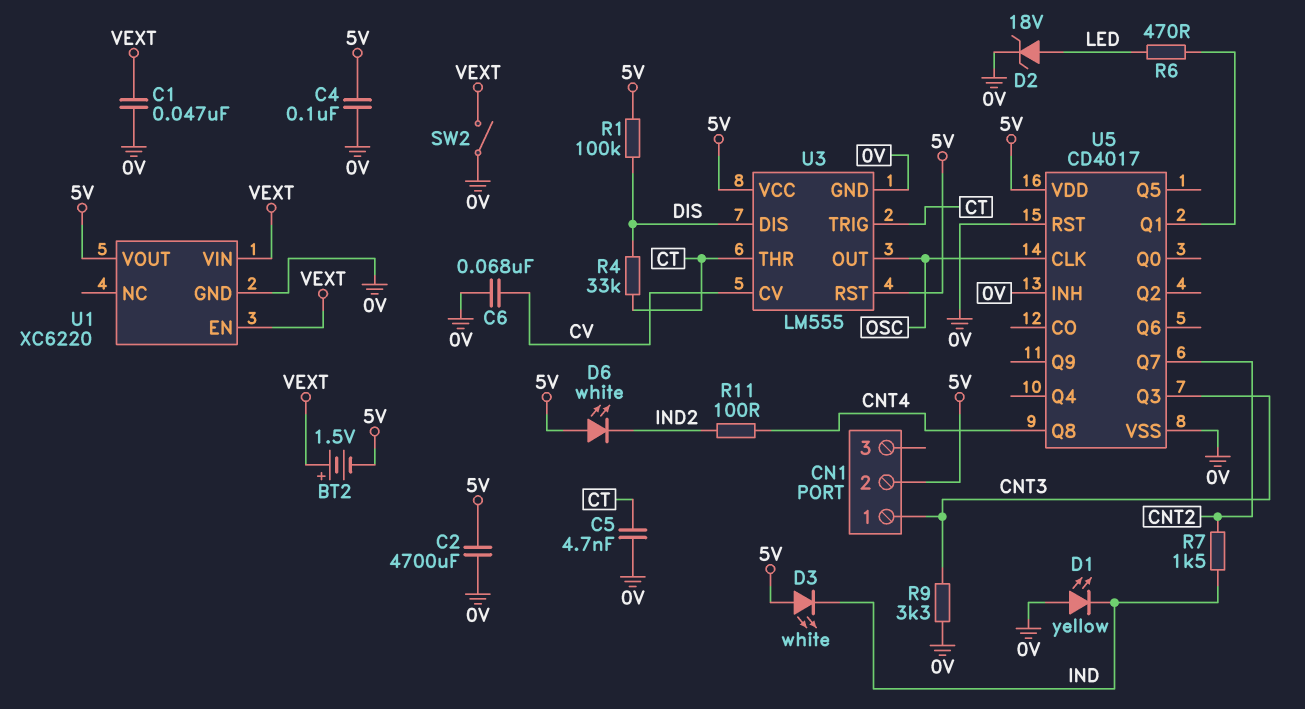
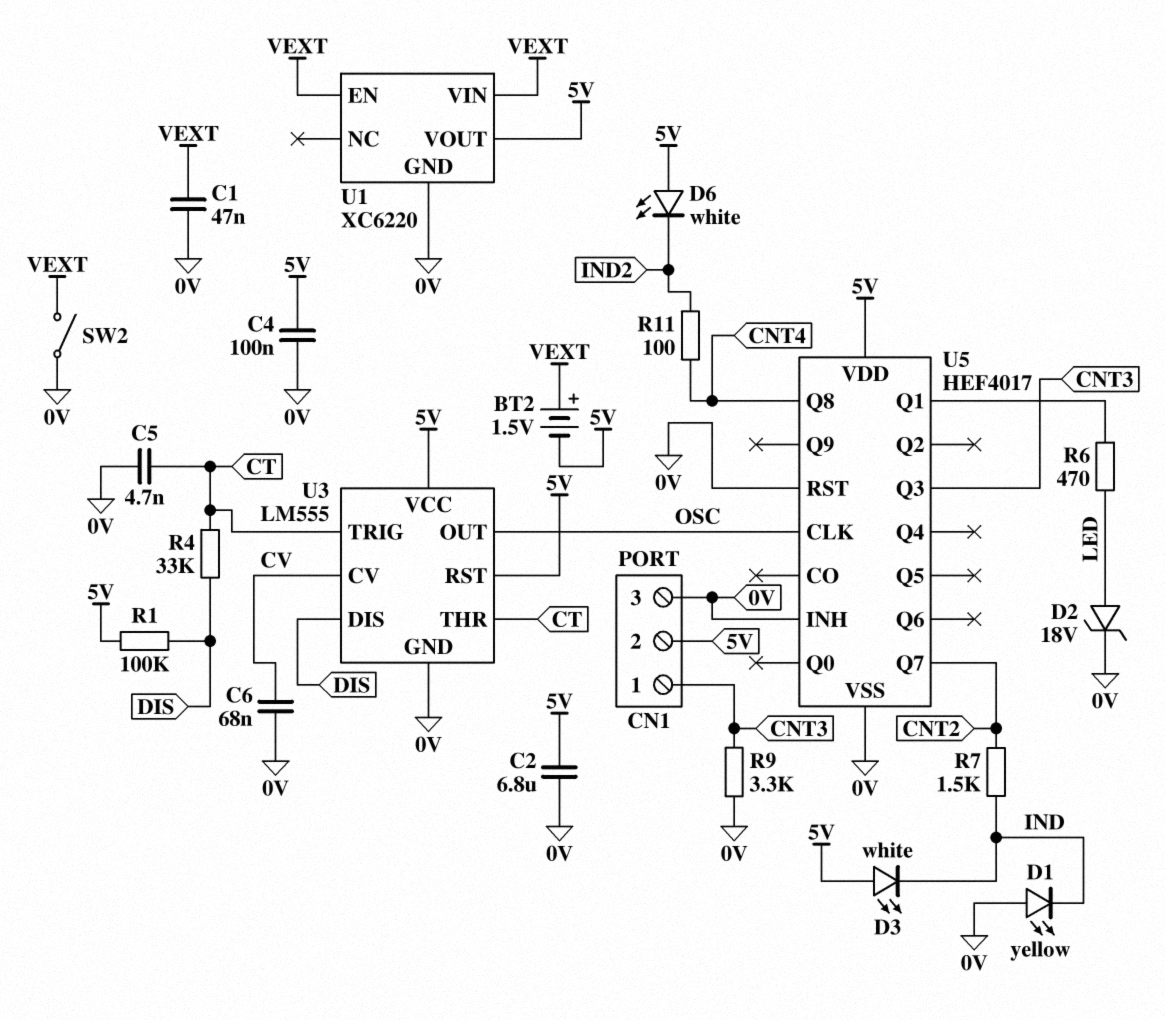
C2: 4700uF (0V, 5V) -> 6.8uF (0V, 5V)
CN1 pin 3: none -> 0V
U5: CD4017 -> HEF4017

